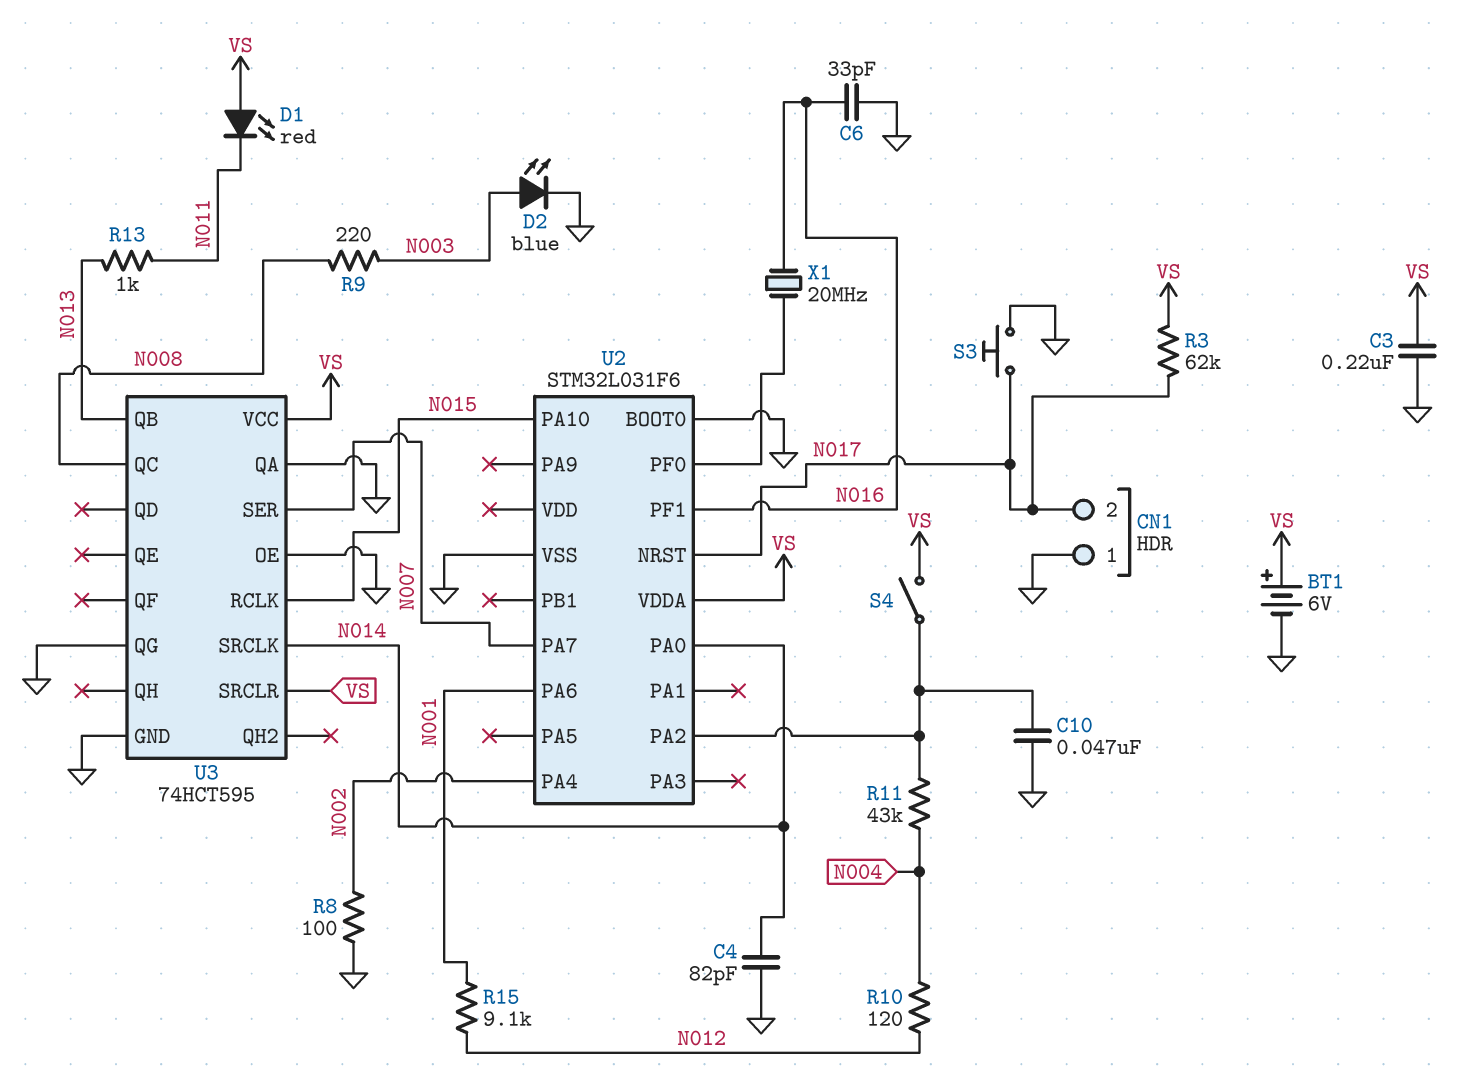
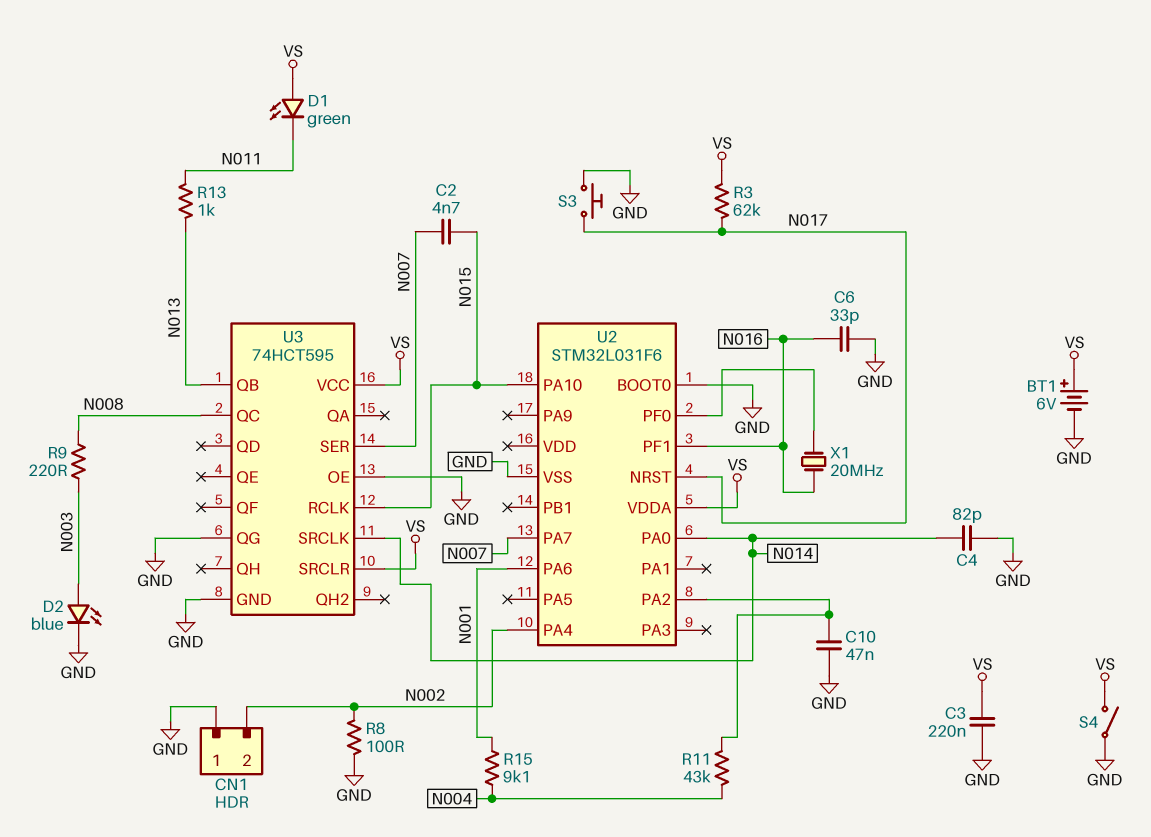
C2: none -> 4.7nF (N007, N015)
CN1 pin 2: N017 -> N002
D1: LED red (A VS, K N011) -> LED green (A VS, K N011)
R10: 120 (N004, N012) -> none
R15: 9.1k (N001, N012) -> 9.1k (N001, N004)
S4: switch (U2/PA2, VS) -> switch (GND, VS)
U3 pin QA: GND -> none

